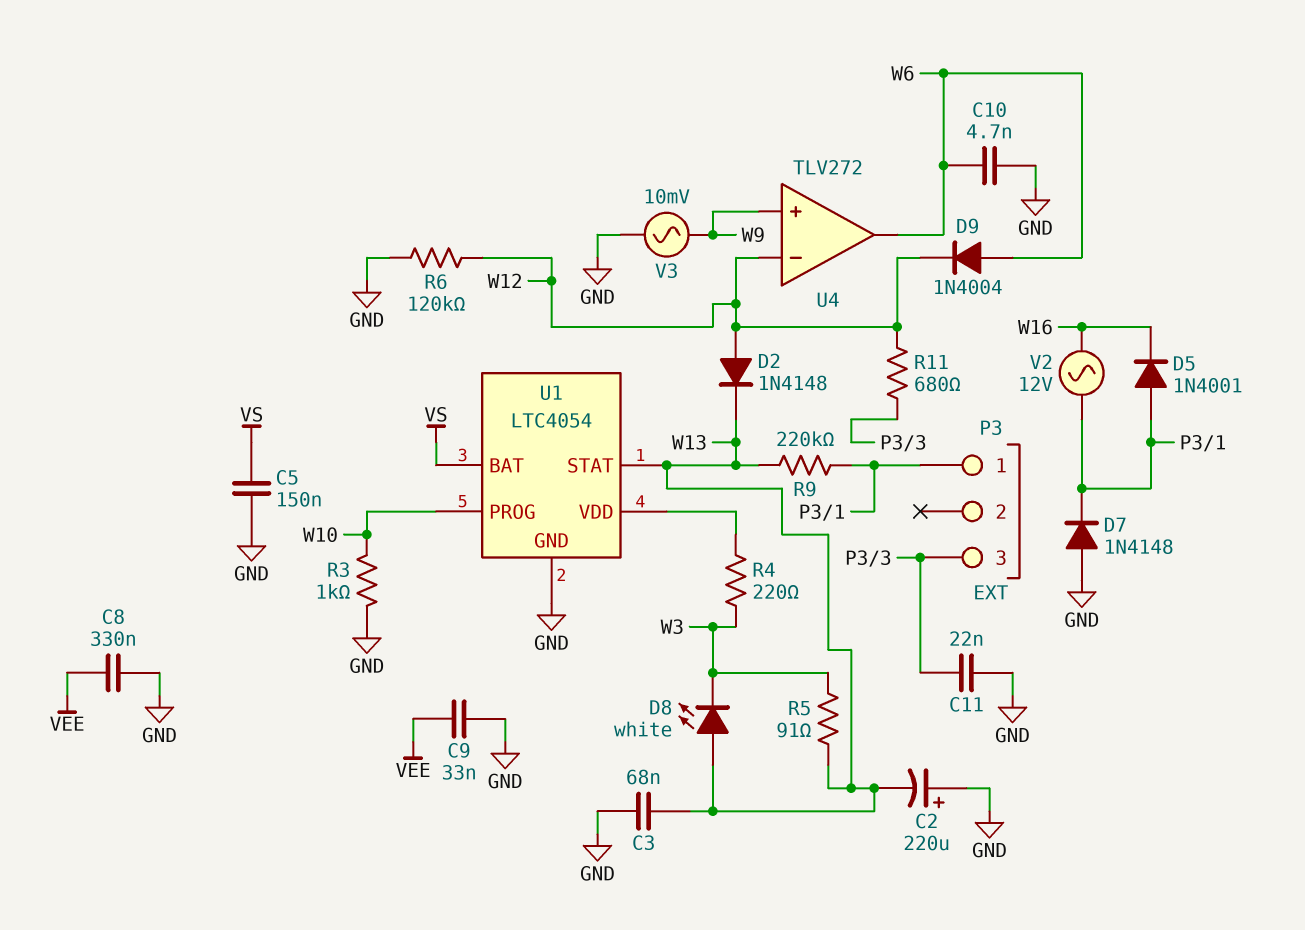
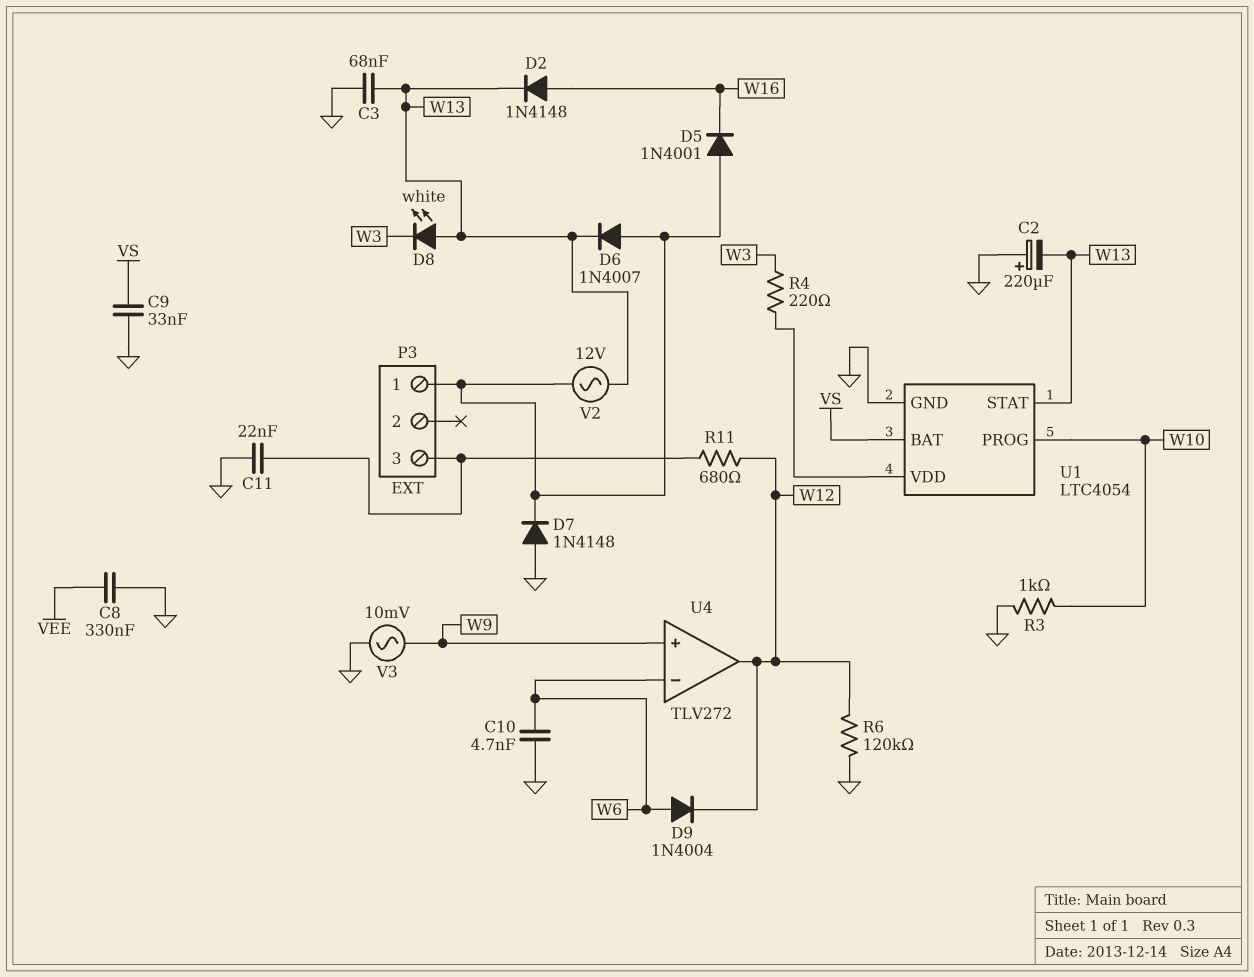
C5: 150nF (GND, VS) -> none
C9: 33nF (GND, VEE) -> 33nF (GND, VS)
D2: diode 1N4148 (A W12, K W13) -> diode 1N4148 (A W16, K W13)
D6: none -> diode 1N4007 (A P3/1, K W13)
R5: 91 (W3, W13) -> none
R9: 220k (P3/1, W13) -> none
U4 pin in-: W12 -> W6
U4 pin out: W6 -> W12
V2: AC 12V (P3/1, W16) -> AC 12V (P3/1, W13)

